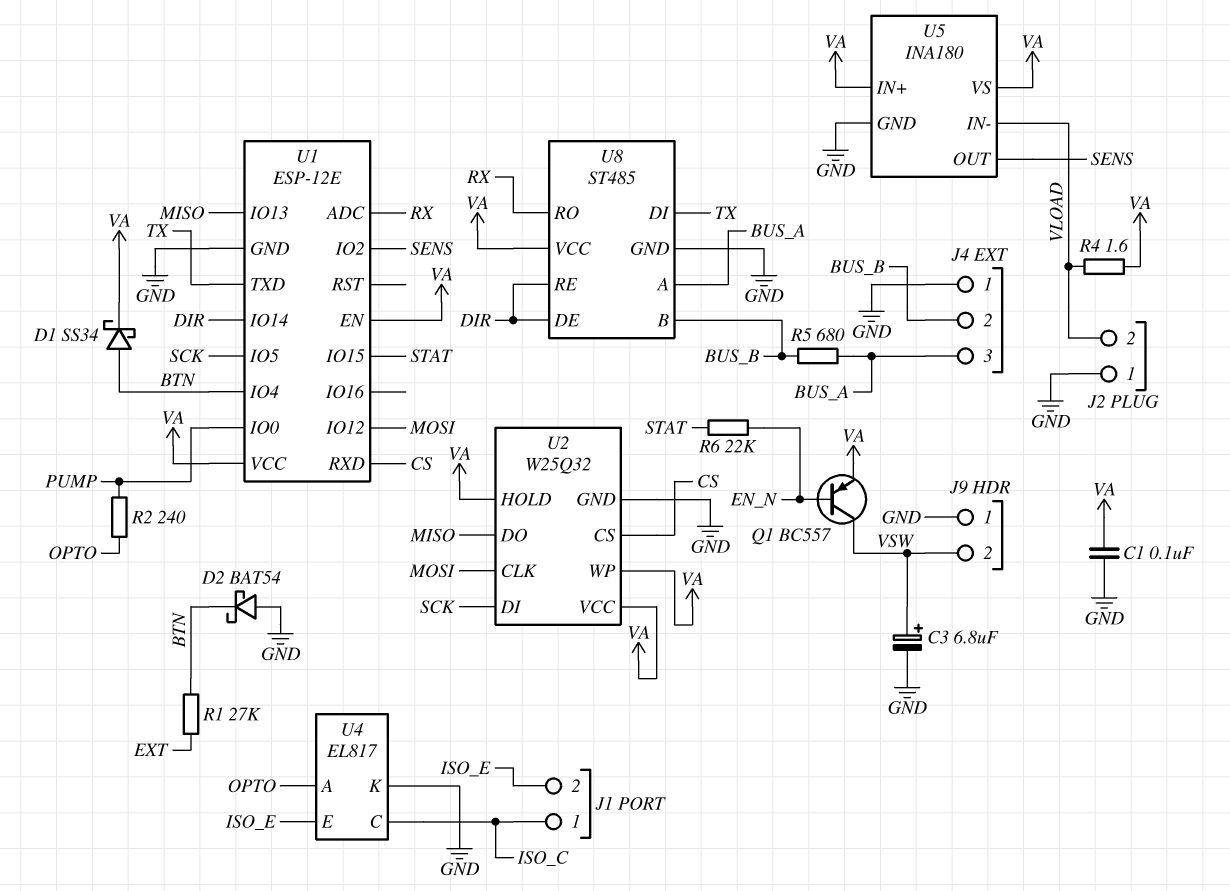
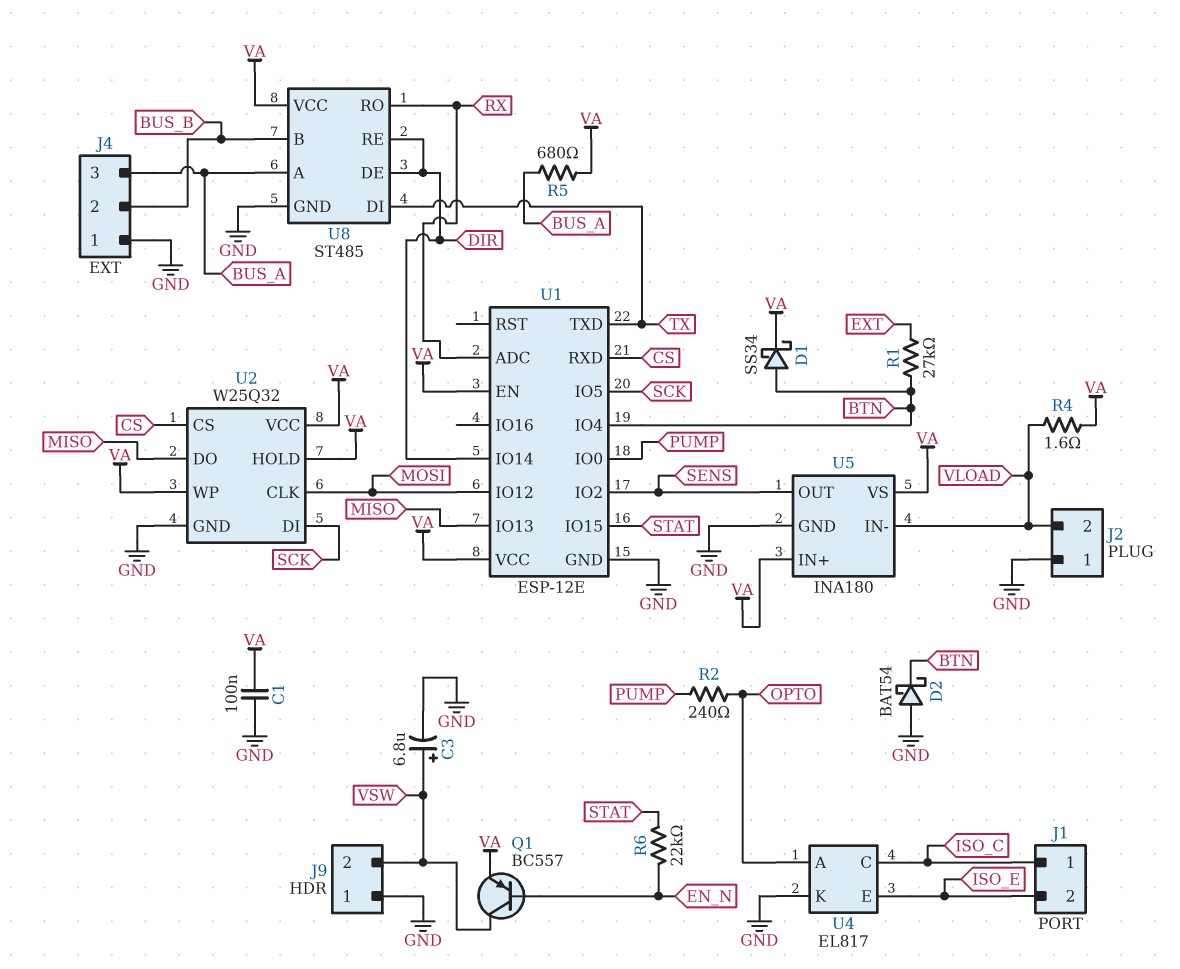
R5: 680 (BUS_A, BUS_B) -> 680 (BUS_A, VA)

